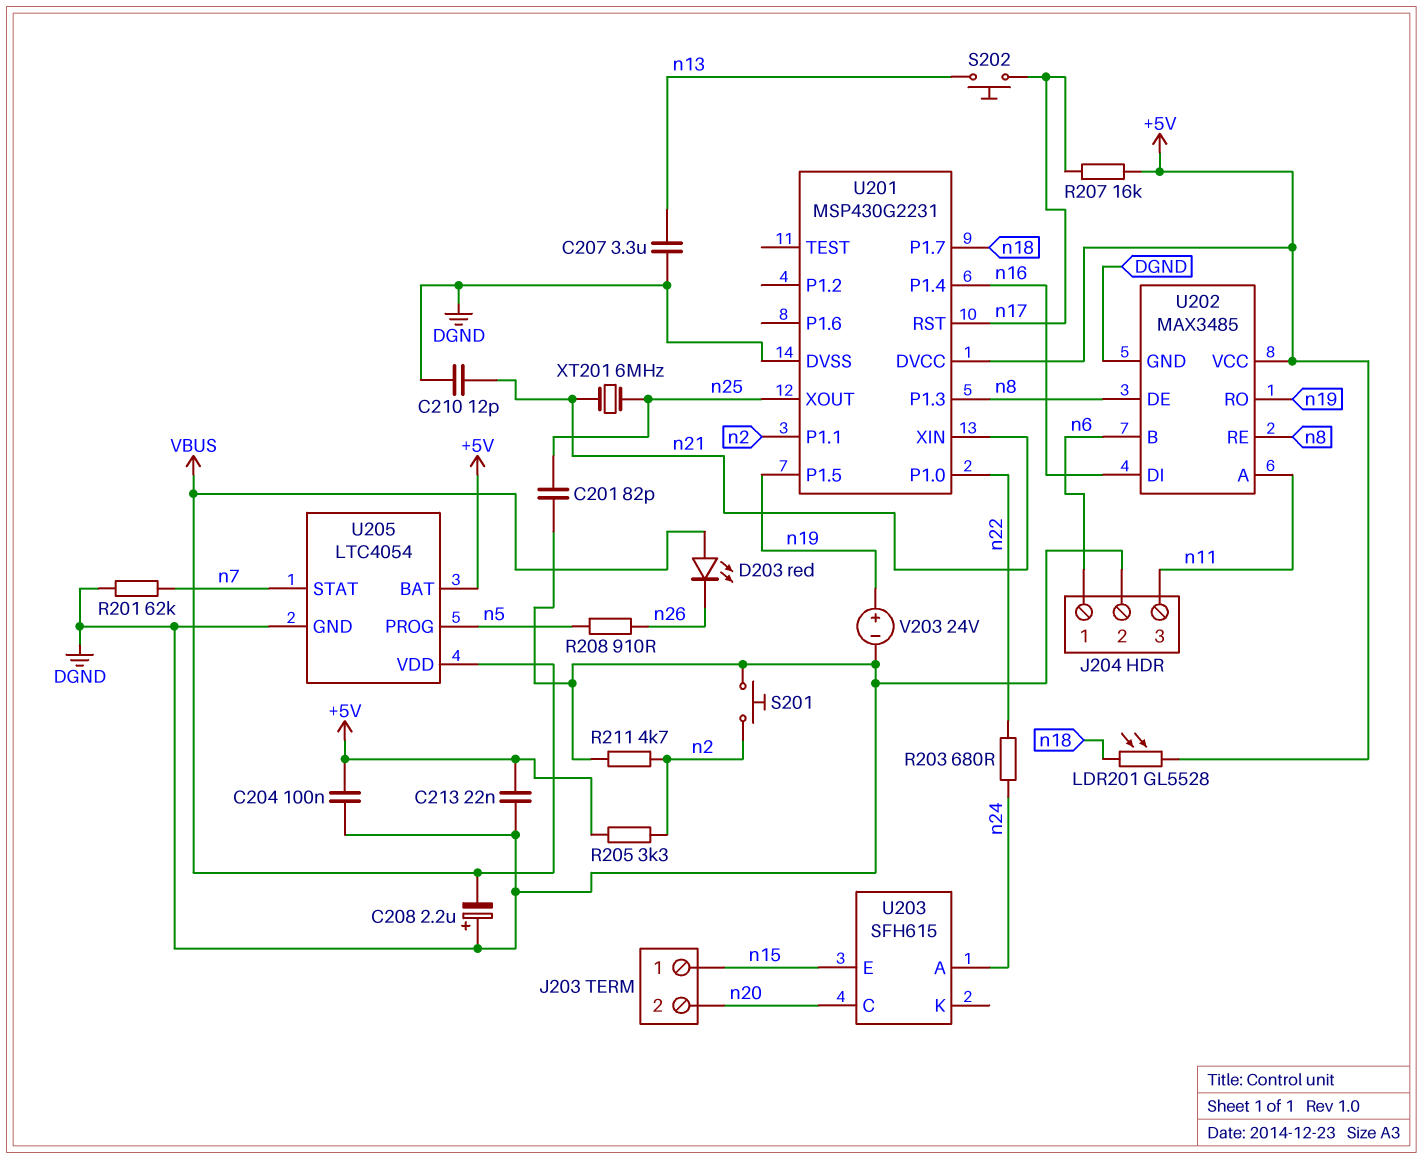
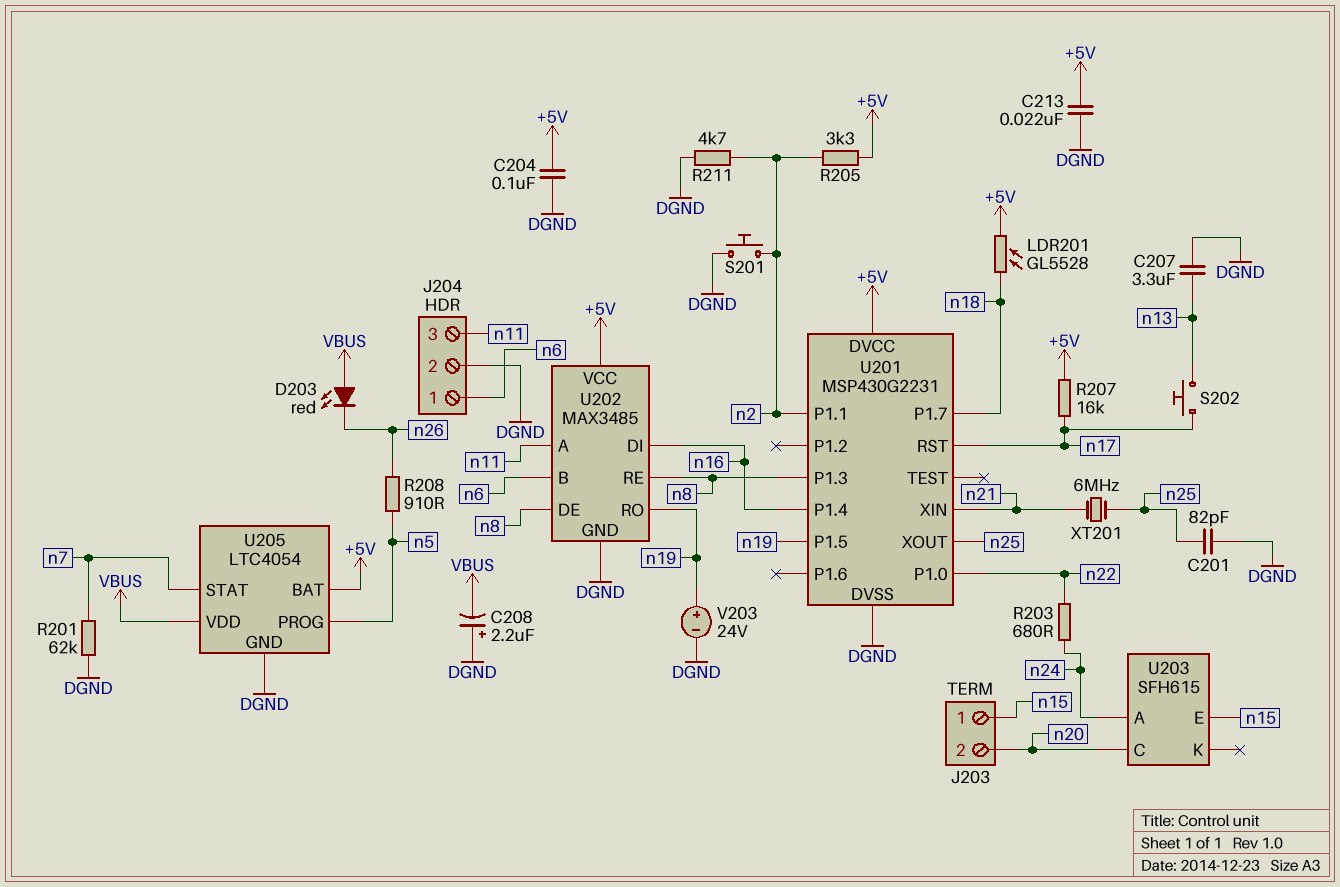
C210: 12pF (DGND, n21) -> none

